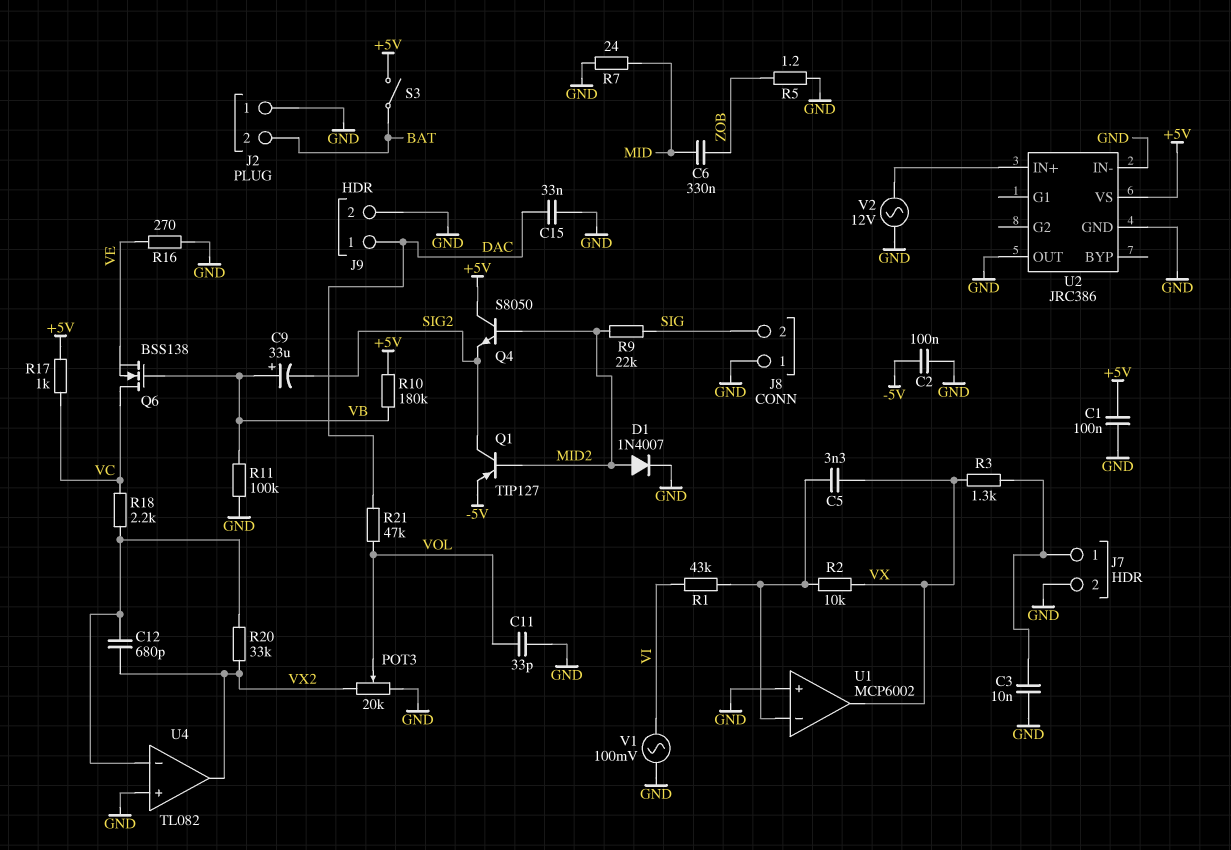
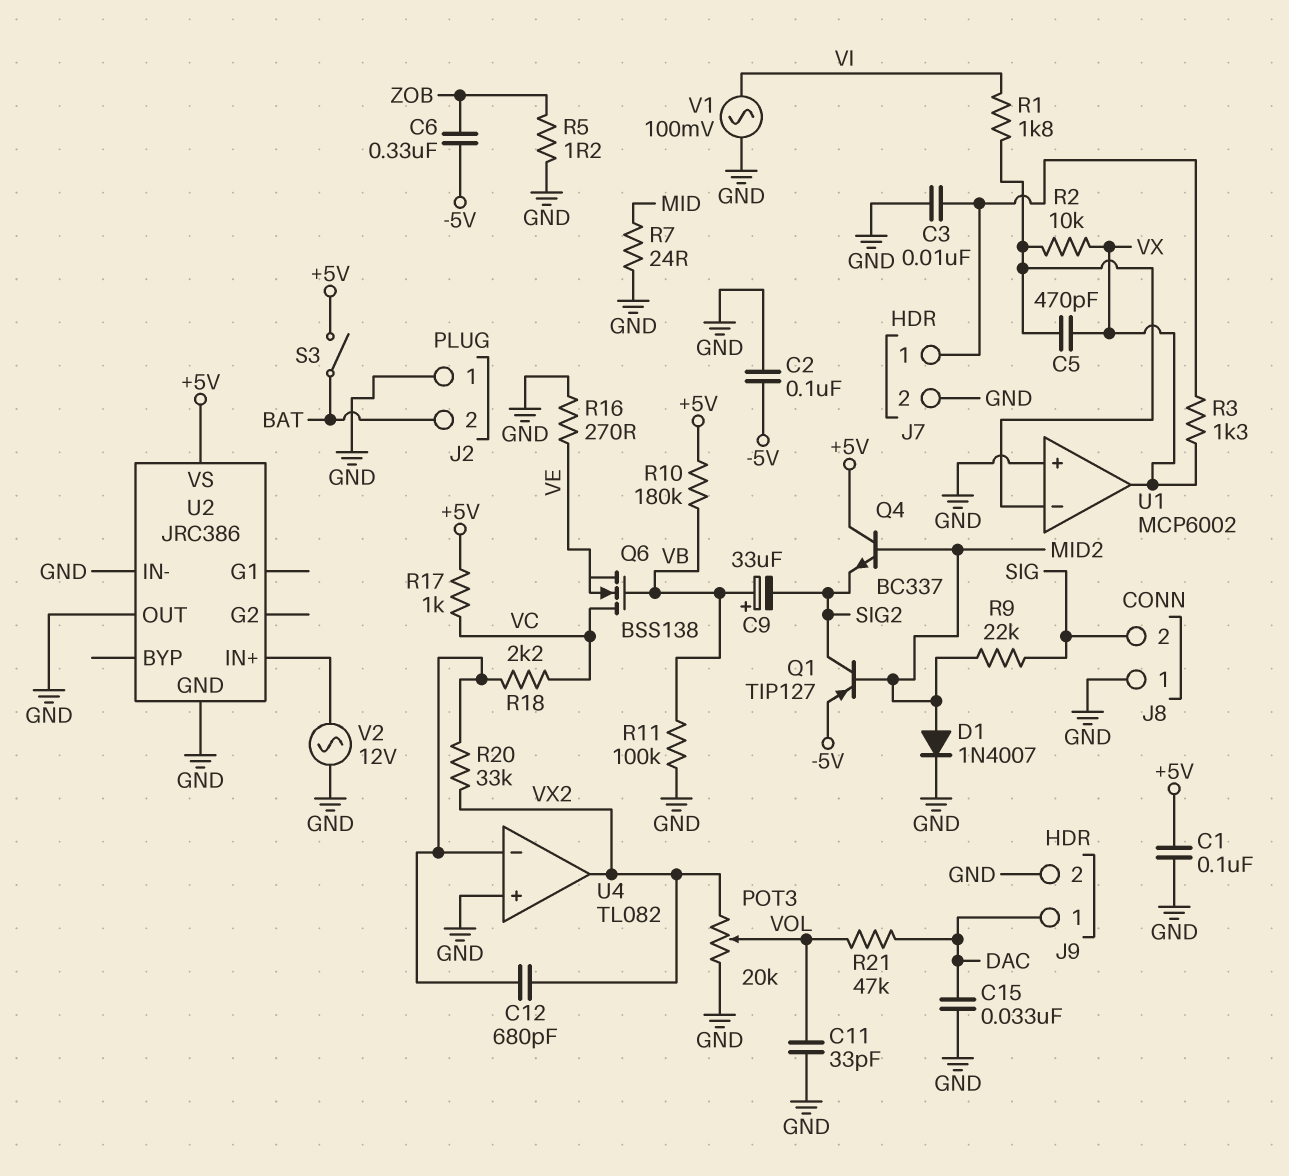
C5: 3.3nF (U1/in-, VX) -> 470pF (U1/in-, VX)
C6: 330nF (MID, ZOB) -> 330nF (-5V, ZOB)
Q4: NPN S8050 (B MID2, C +5V, E SIG2) -> NPN BC337 (B MID2, C +5V, E SIG2)
R1: 43k (U1/in-, VI) -> 1.8k (U1/in-, VI)

